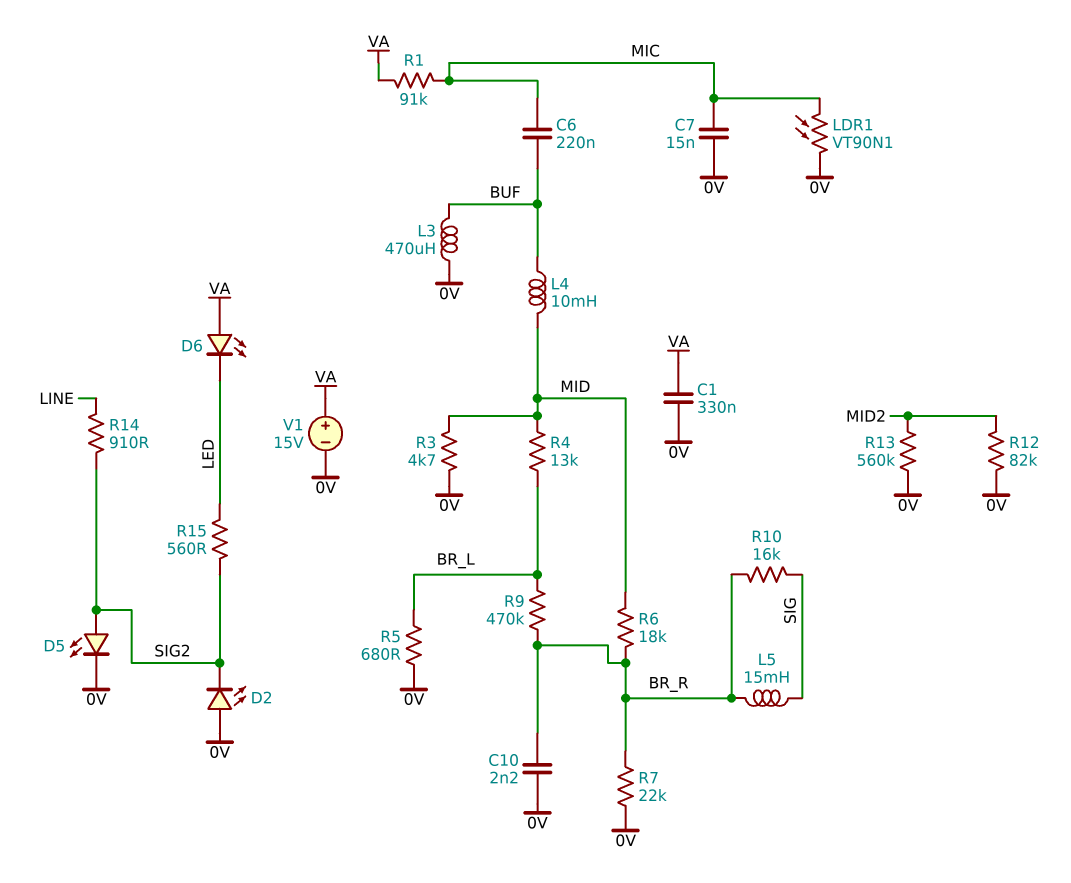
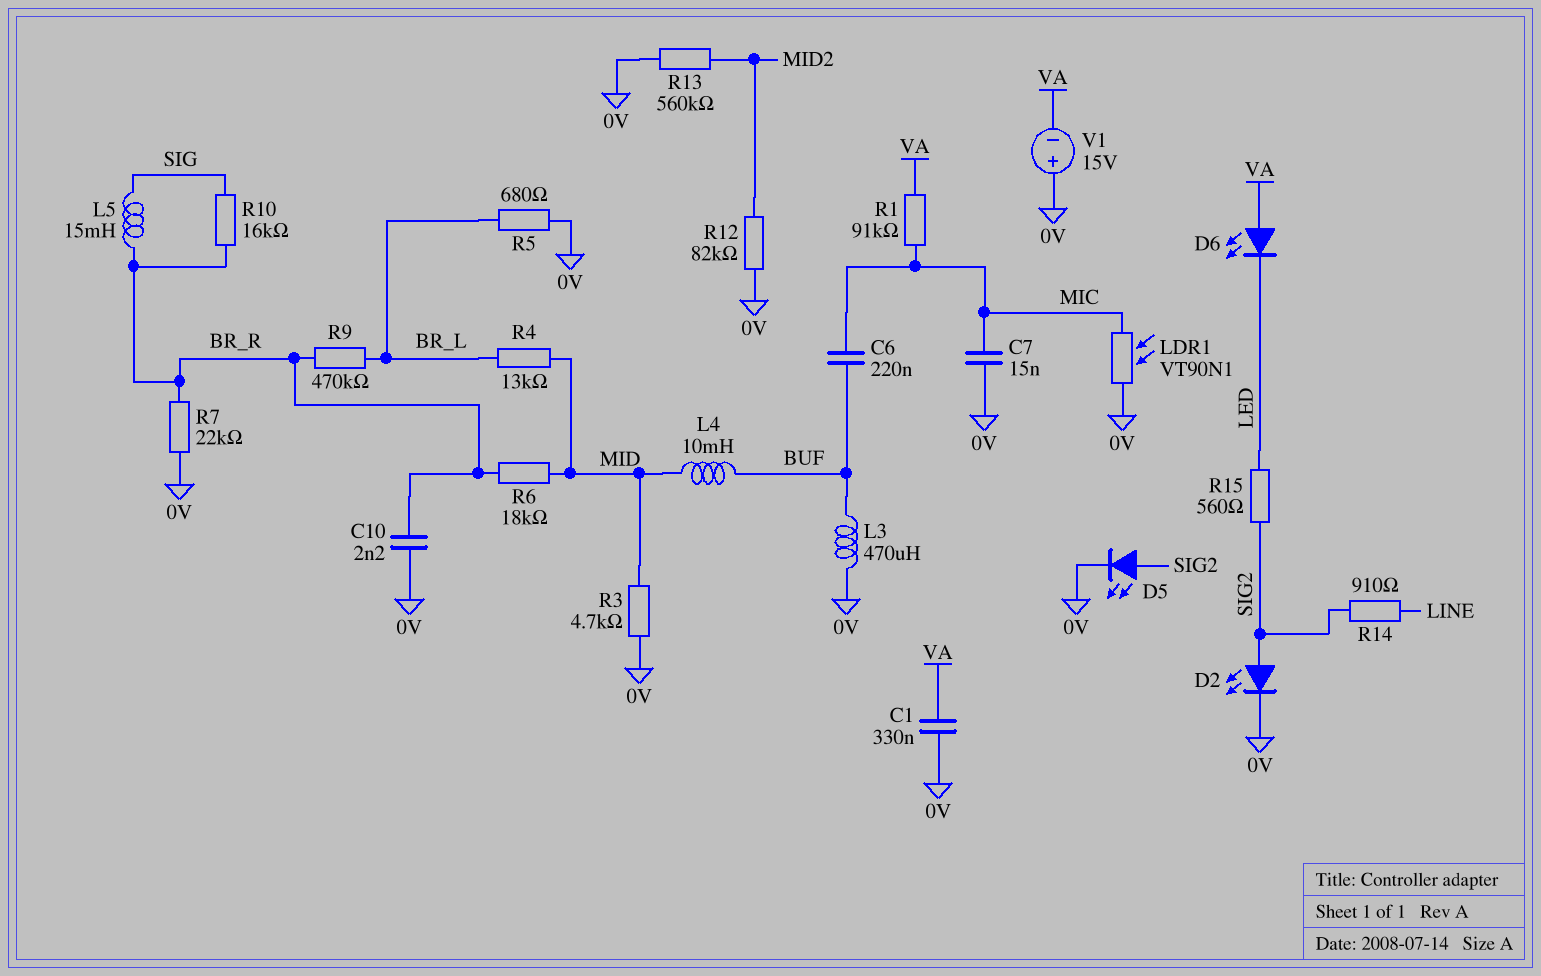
D2: LED (A 0V, K SIG2) -> LED (A SIG2, K 0V)
V1: 15V (plus VA, minus 0V) -> 15V (plus 0V, minus VA)

